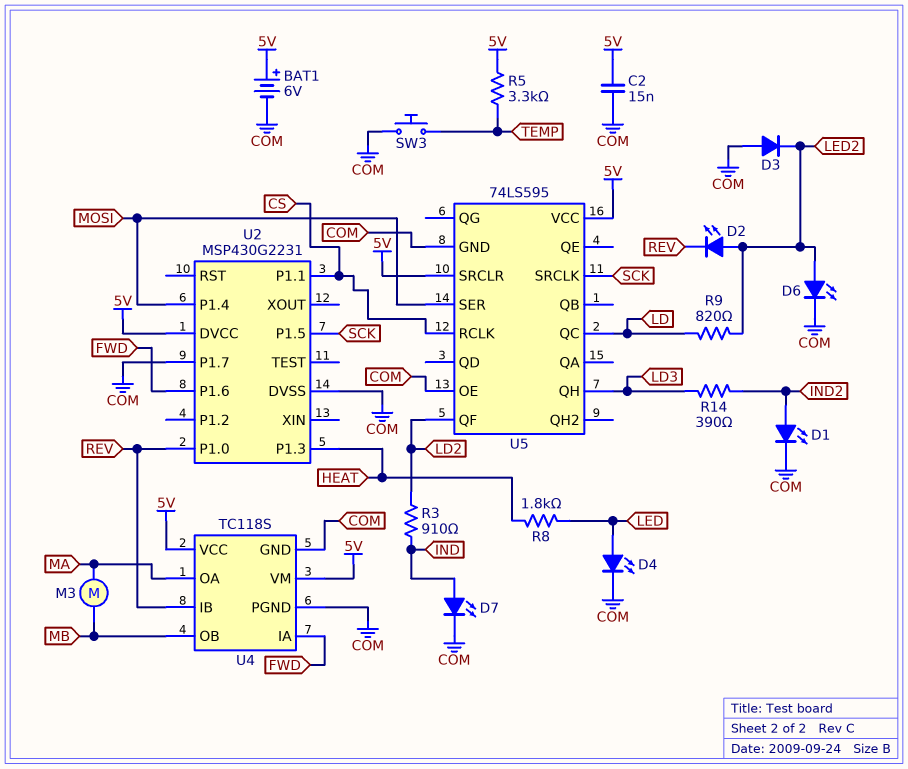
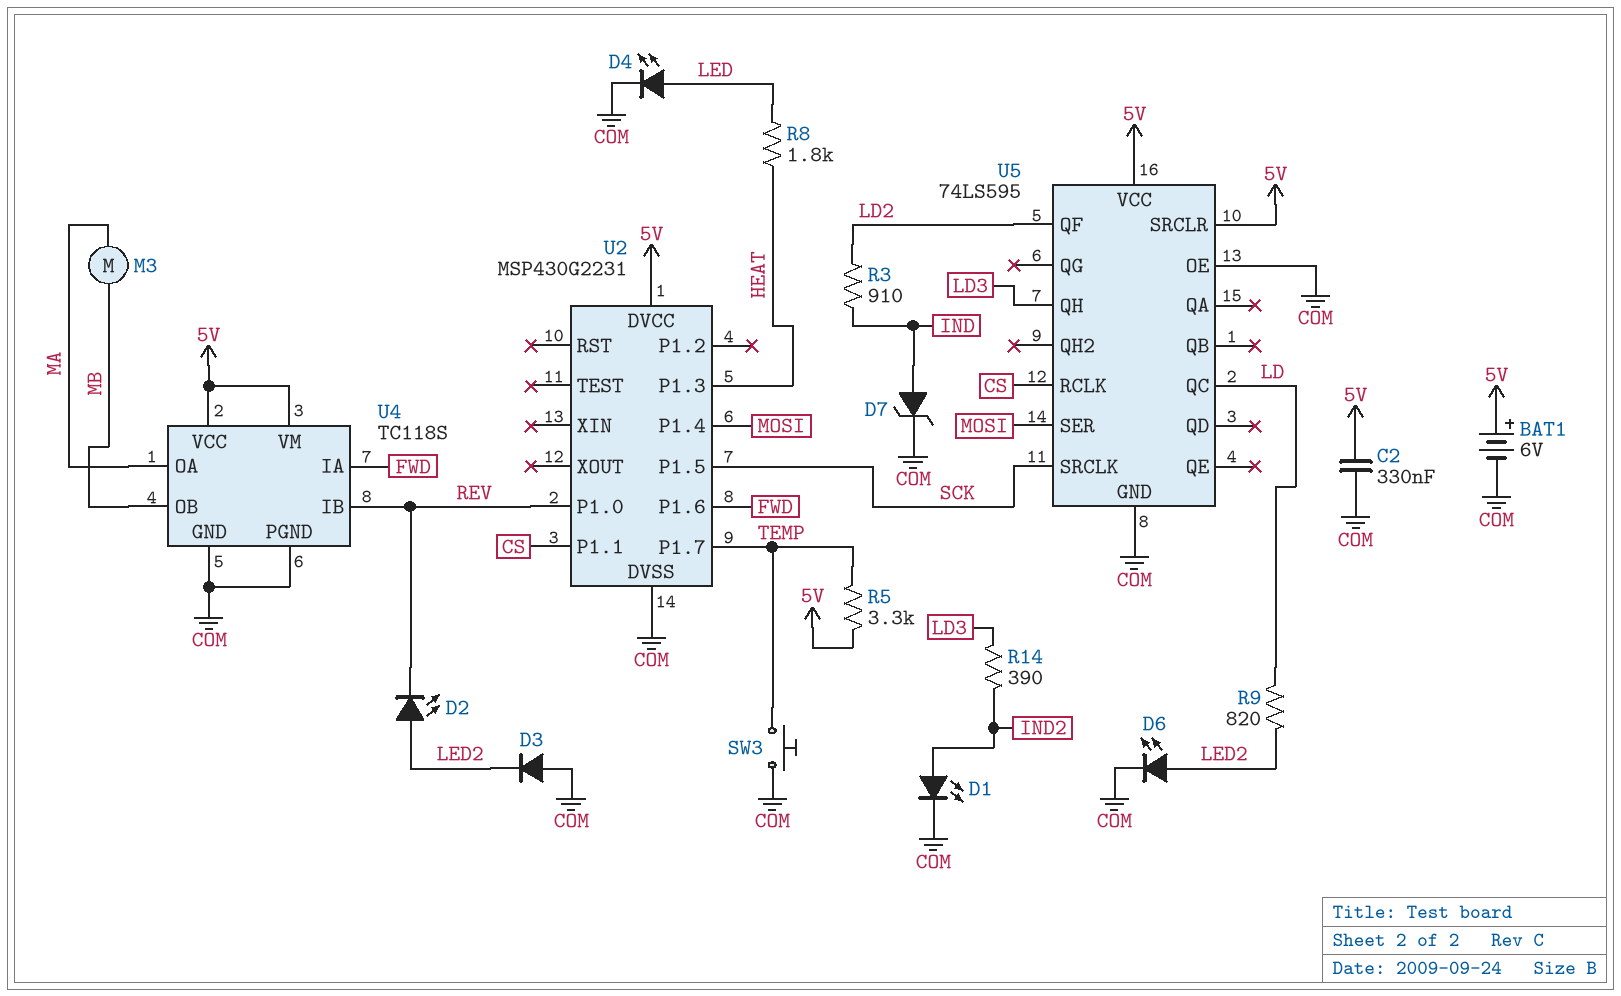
C2: 15nF (5V, COM) -> 330nF (5V, COM)
D7: LED (A IND, K COM) -> zener (A IND, K COM)
U2 pin P1.7: COM -> TEMP

